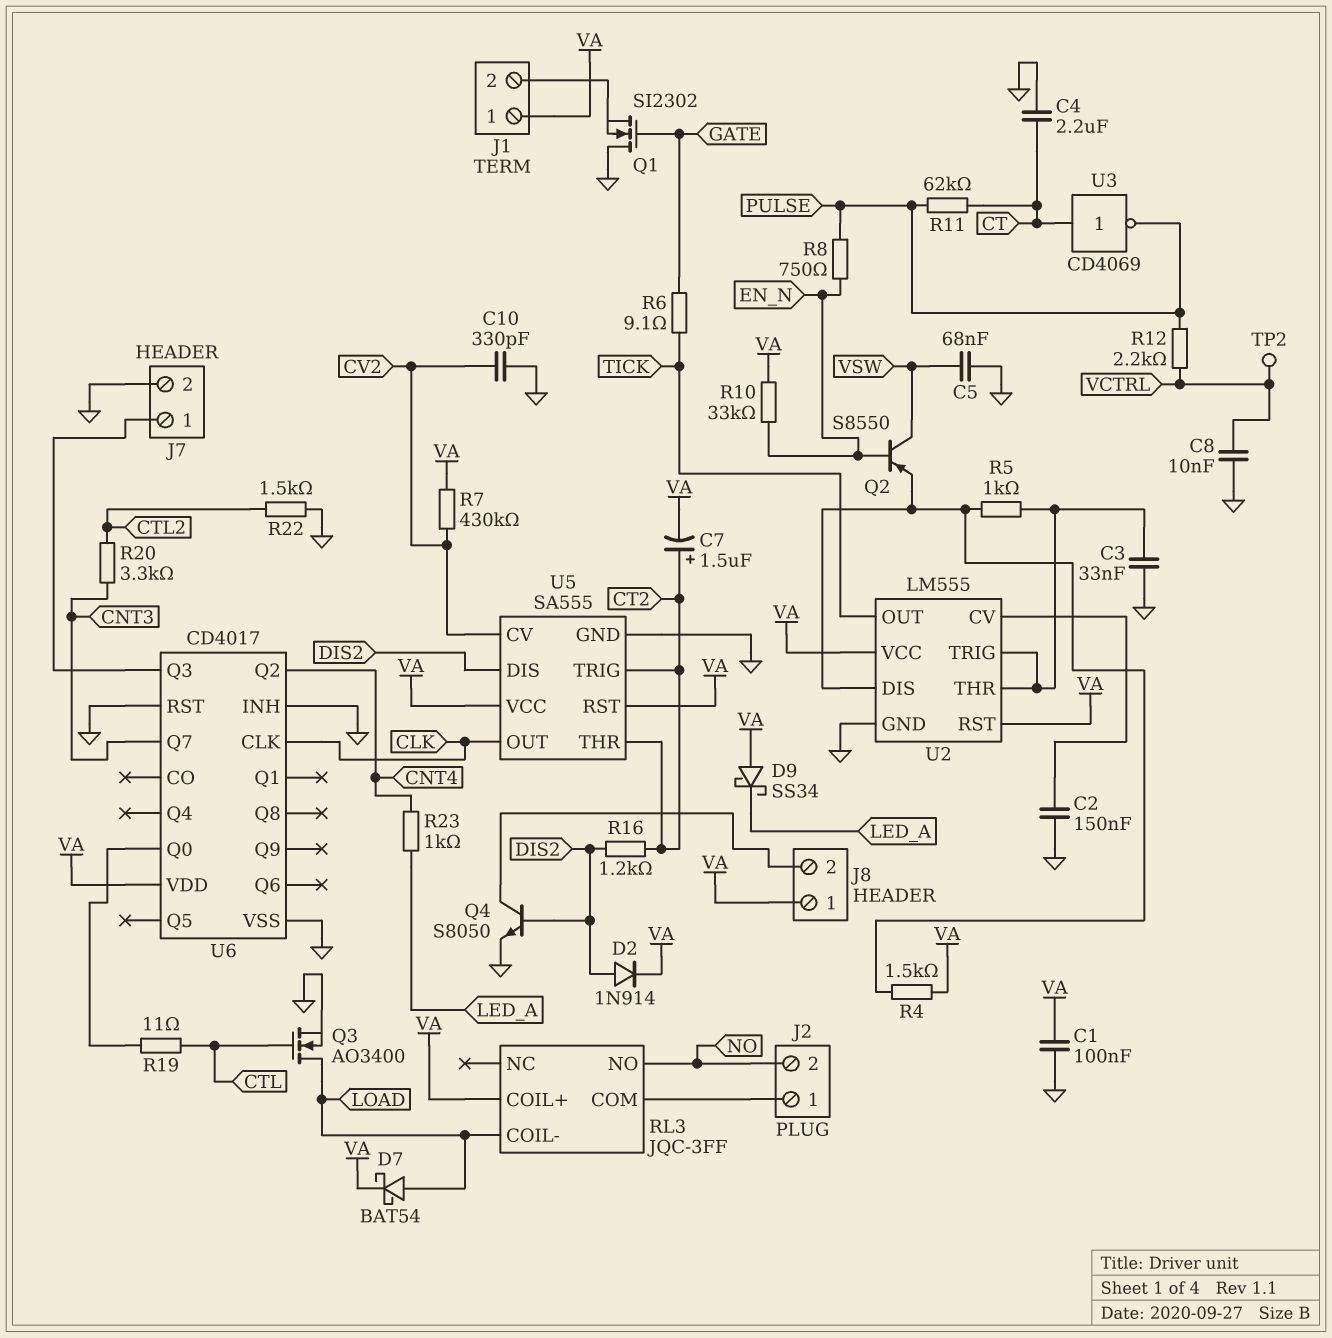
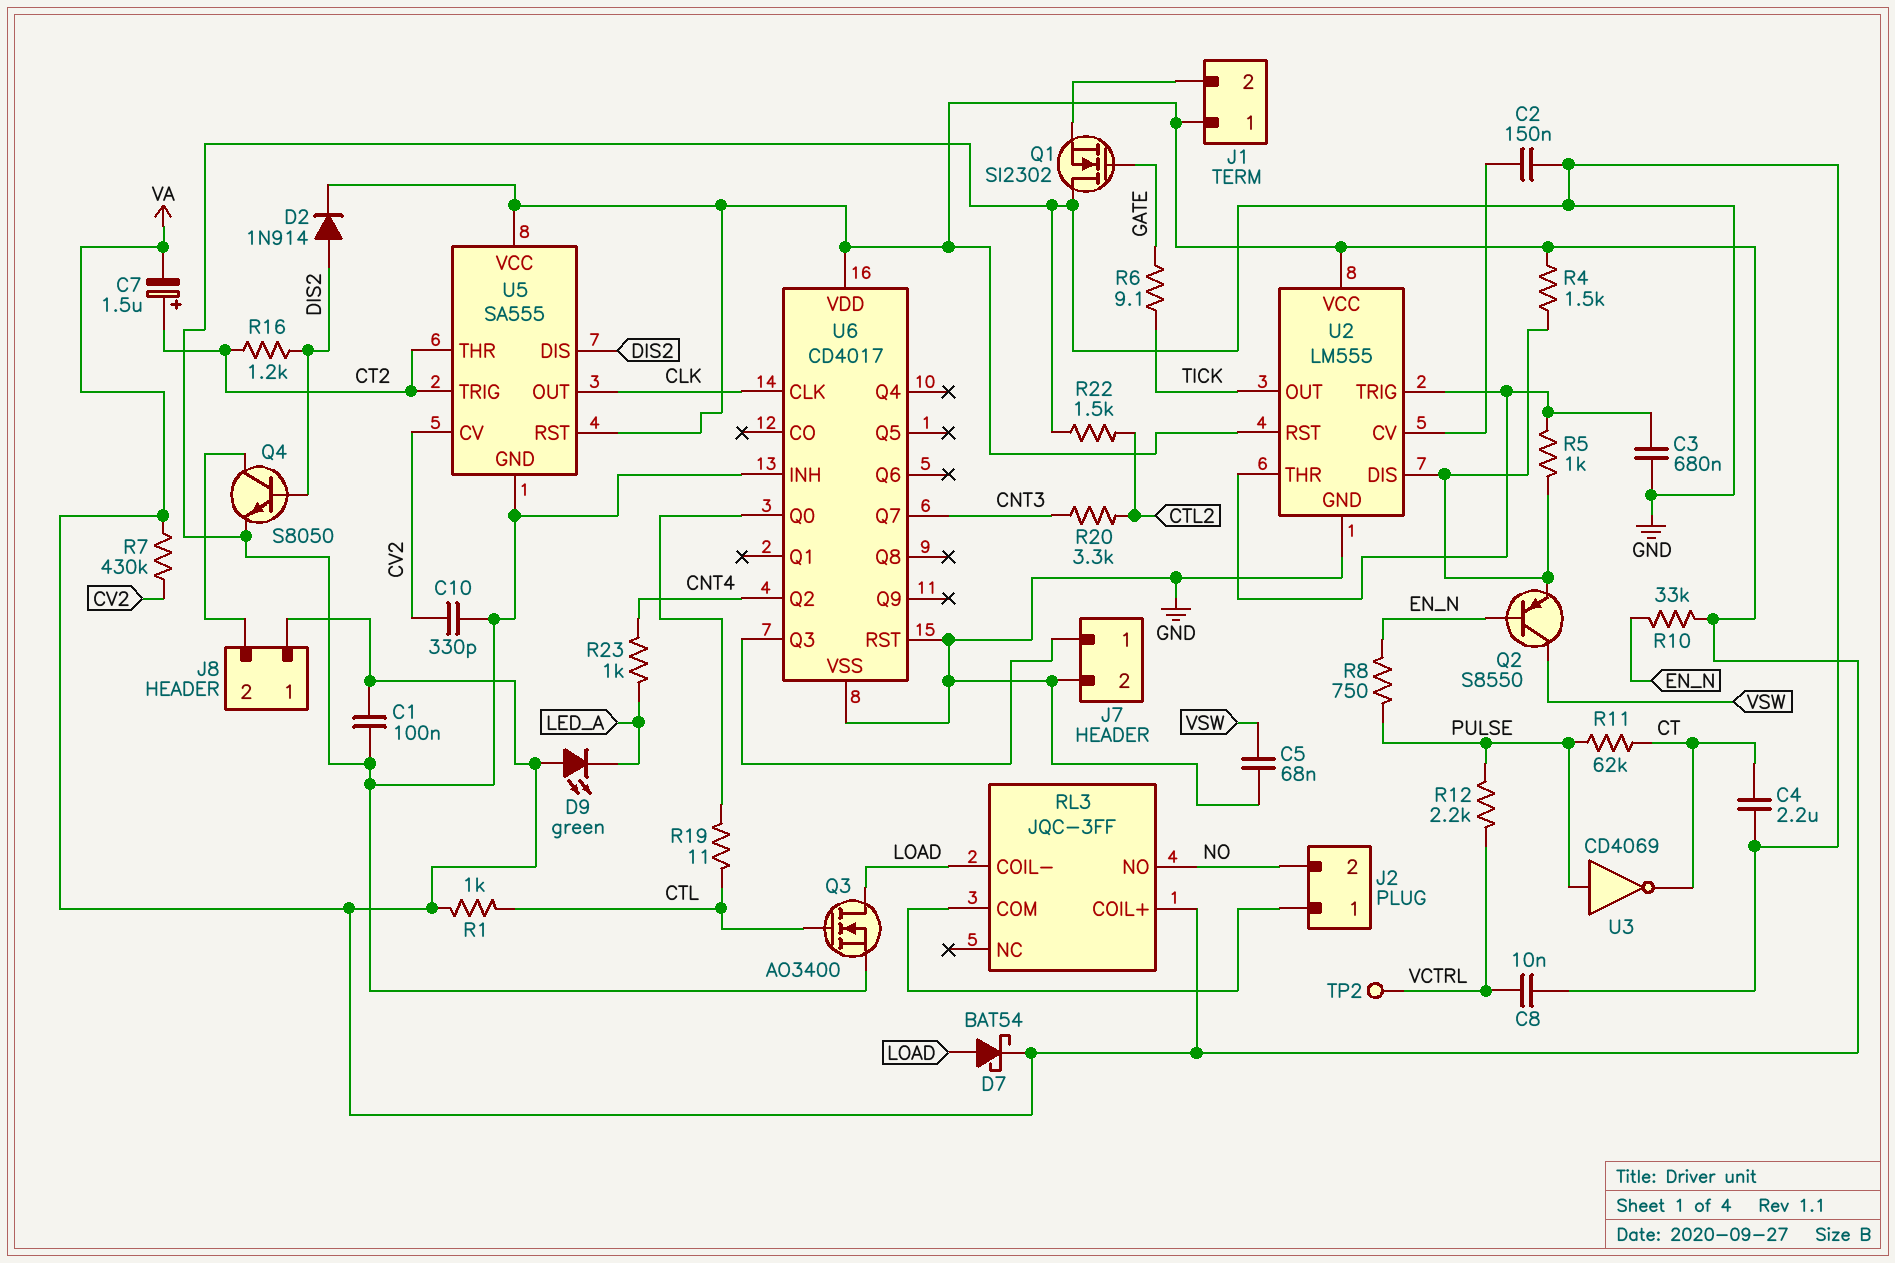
C3: 33nF (GND, U2/THR) -> 680nF (GND, U2/THR)
D9: schottky SS34 (A VA, K LED_A) -> LED green (A VA, K LED_A)
R1: none -> 1k (CTL, VA)
U3: NOT CD4069 (in CT, out PULSE) -> NOT CD4069 (in PULSE, out CT)

